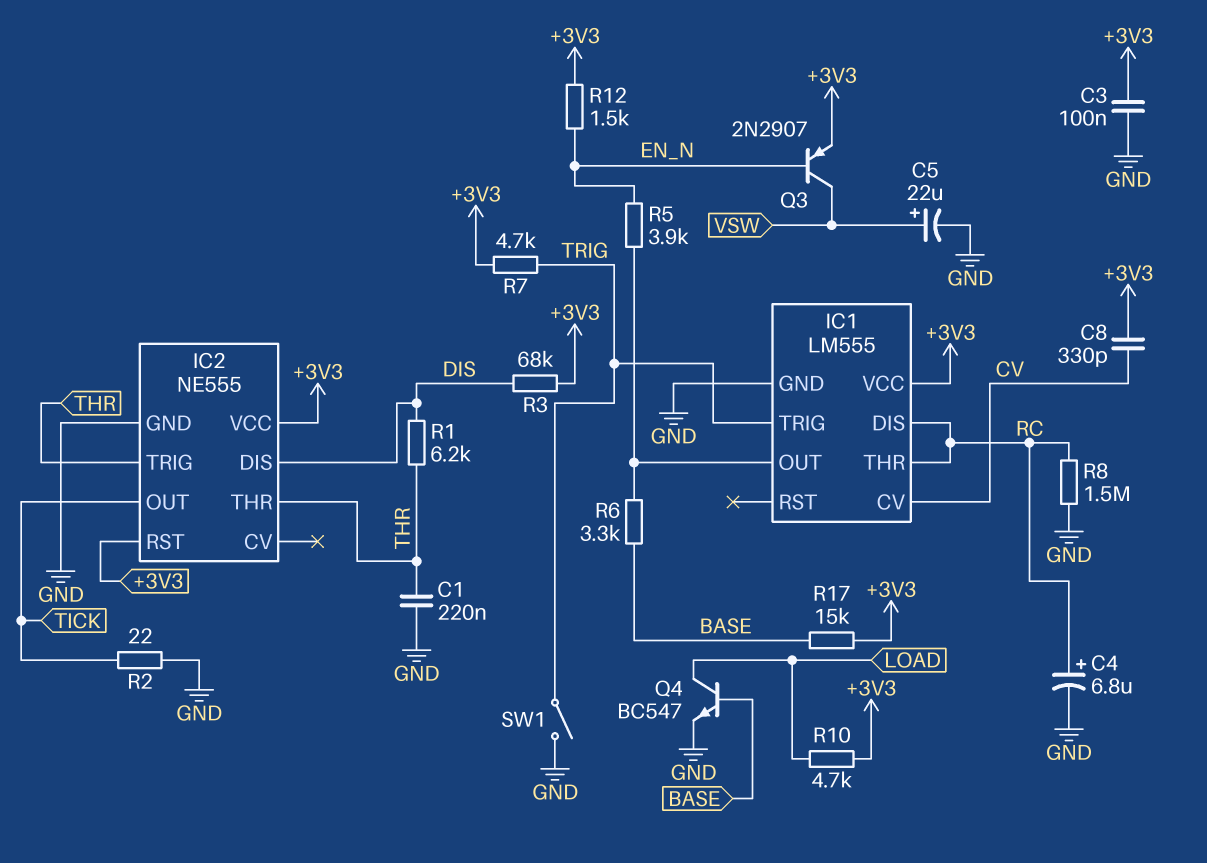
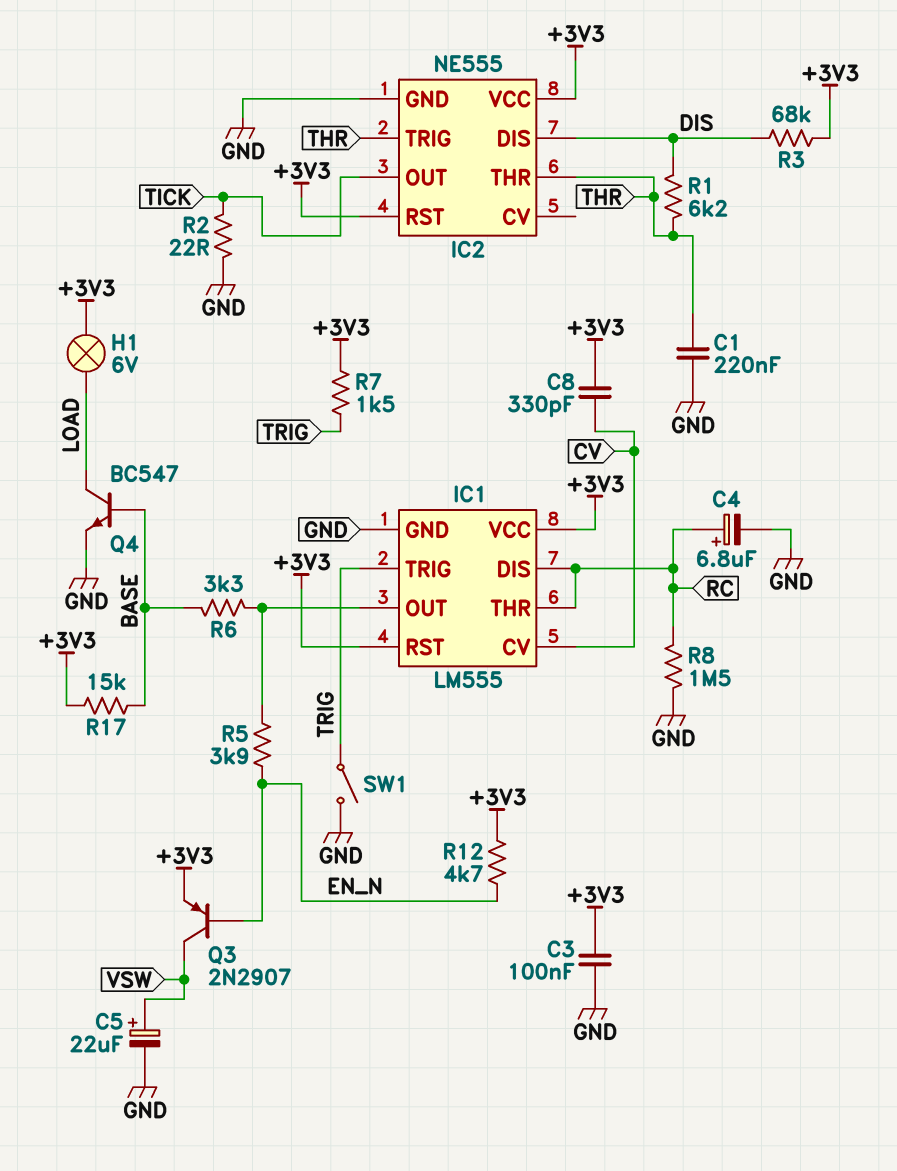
H1: none -> lamp 6V (+3V3, LOAD)
IC1 pin RST: none -> +3V3
R7: 4.7k (+3V3, TRIG) -> 1.5k (+3V3, TRIG)
R10: 4.7k (+3V3, LOAD) -> none
R12: 1.5k (+3V3, EN_N) -> 4.7k (+3V3, EN_N)

